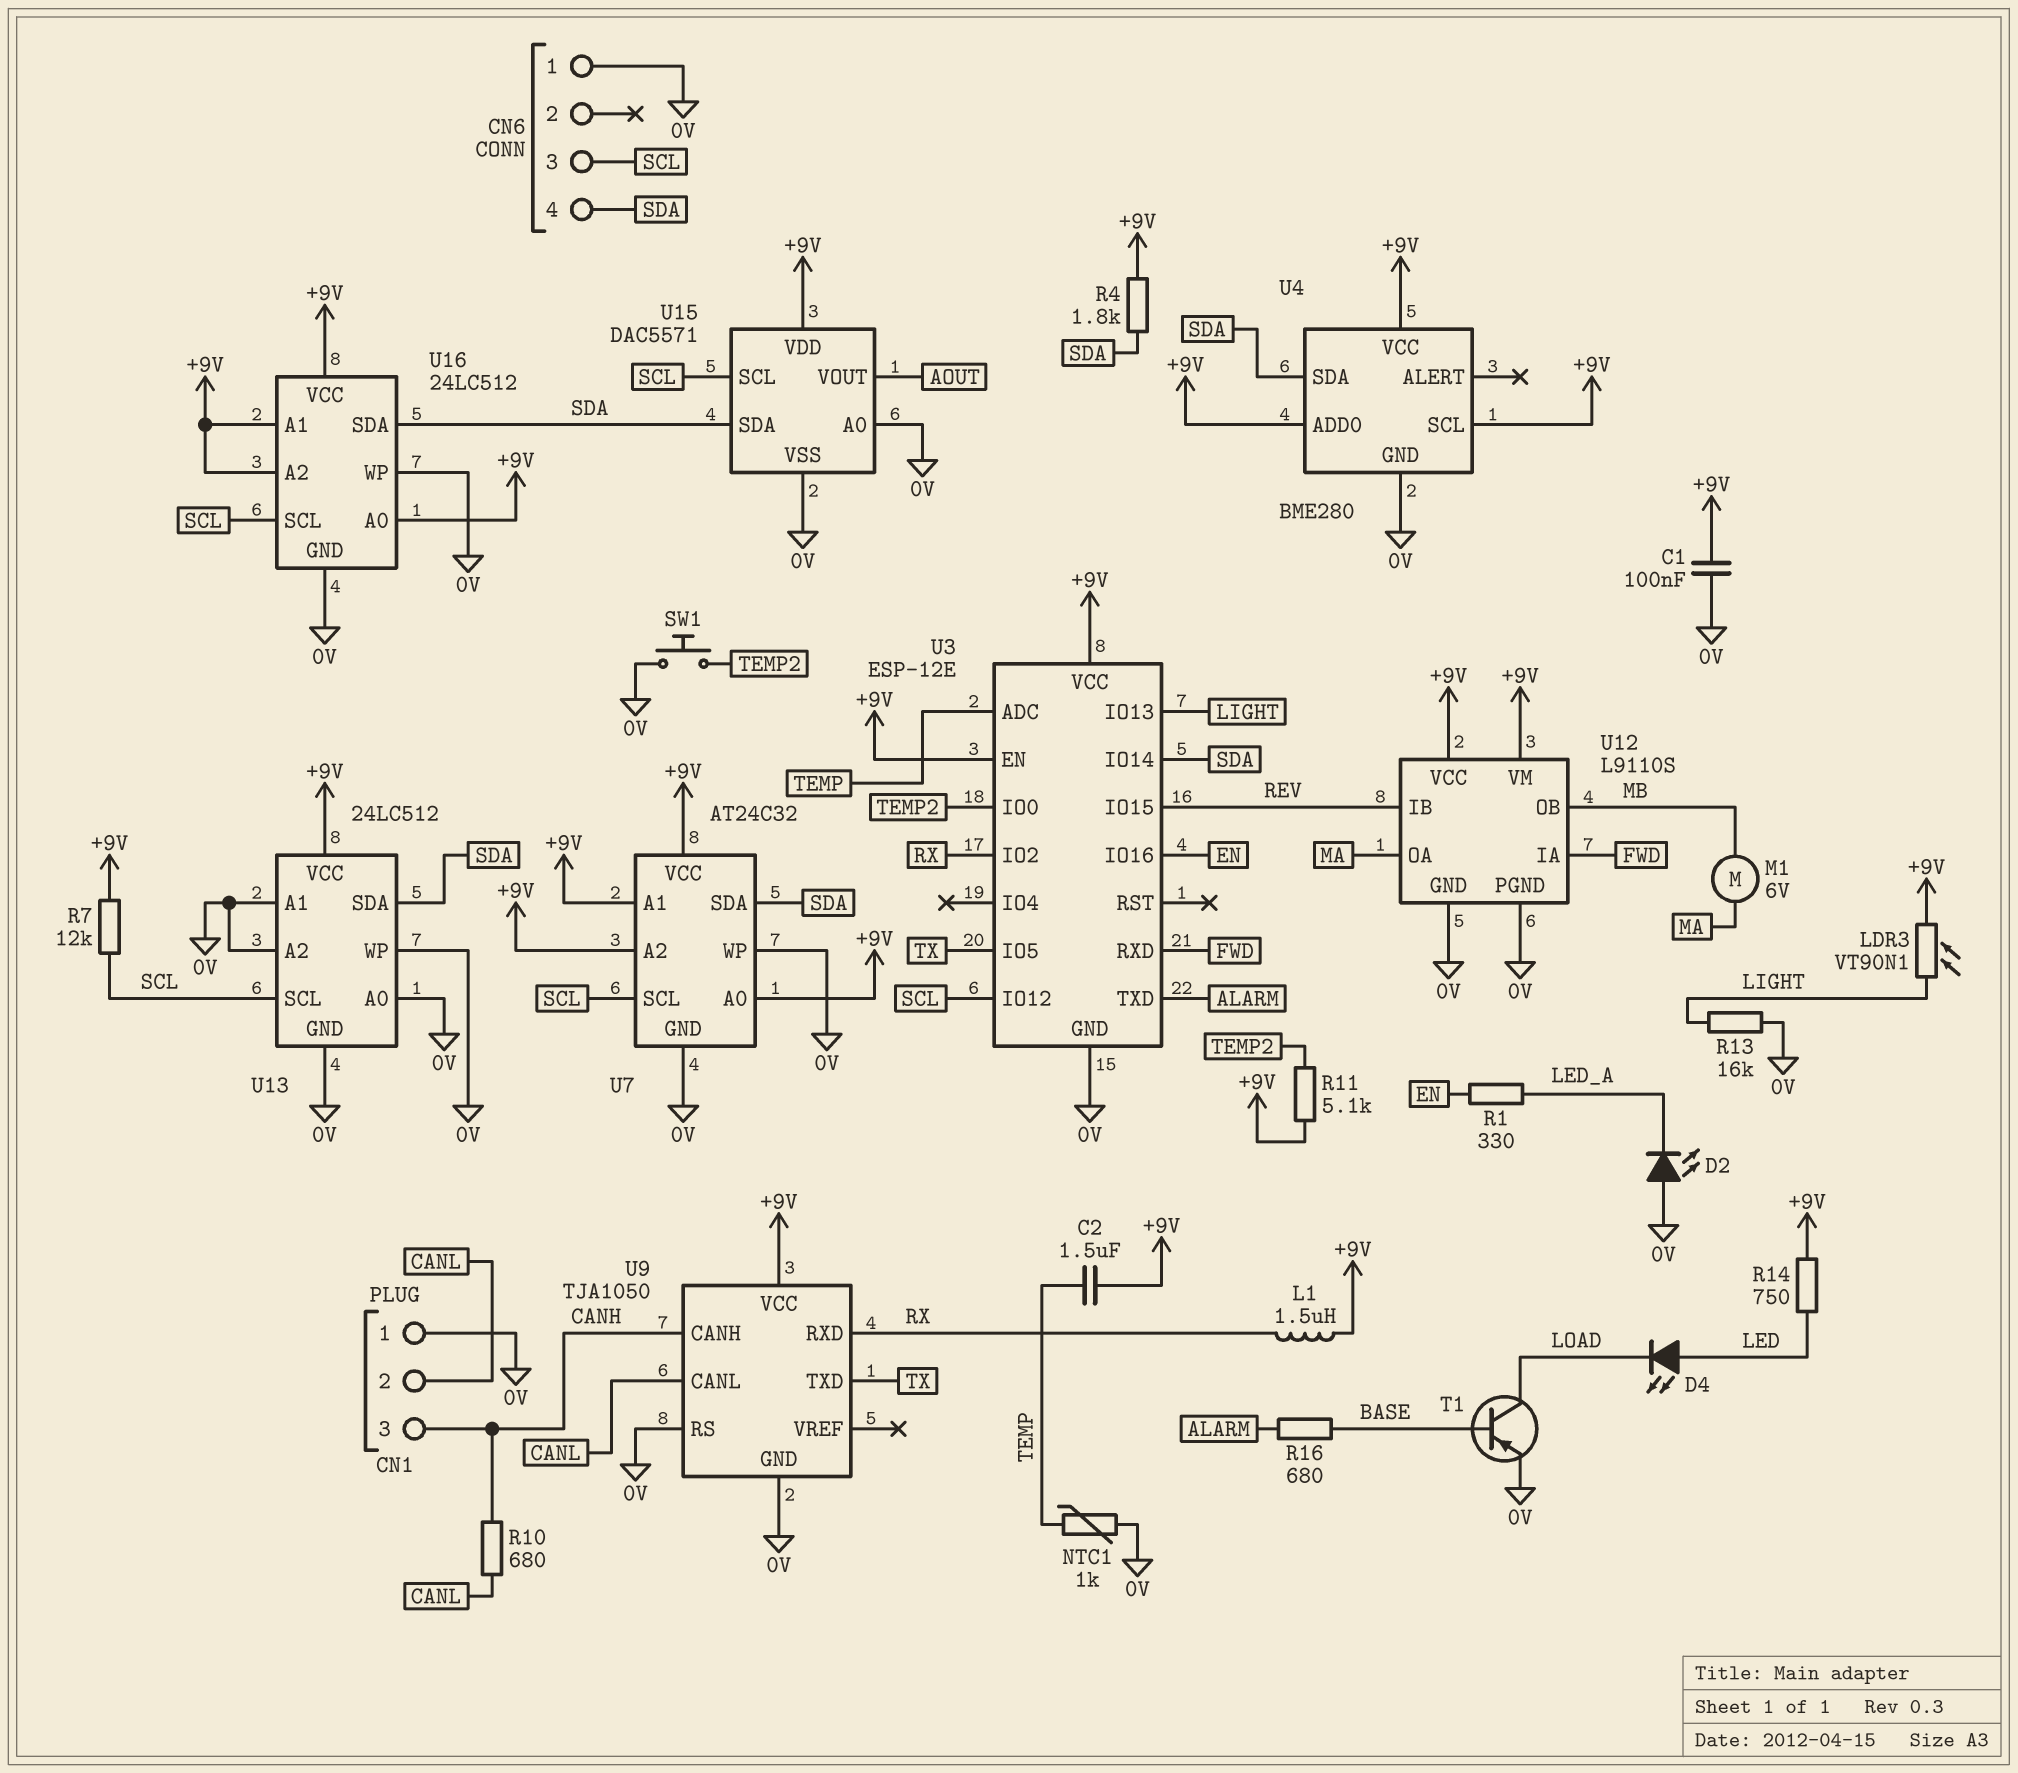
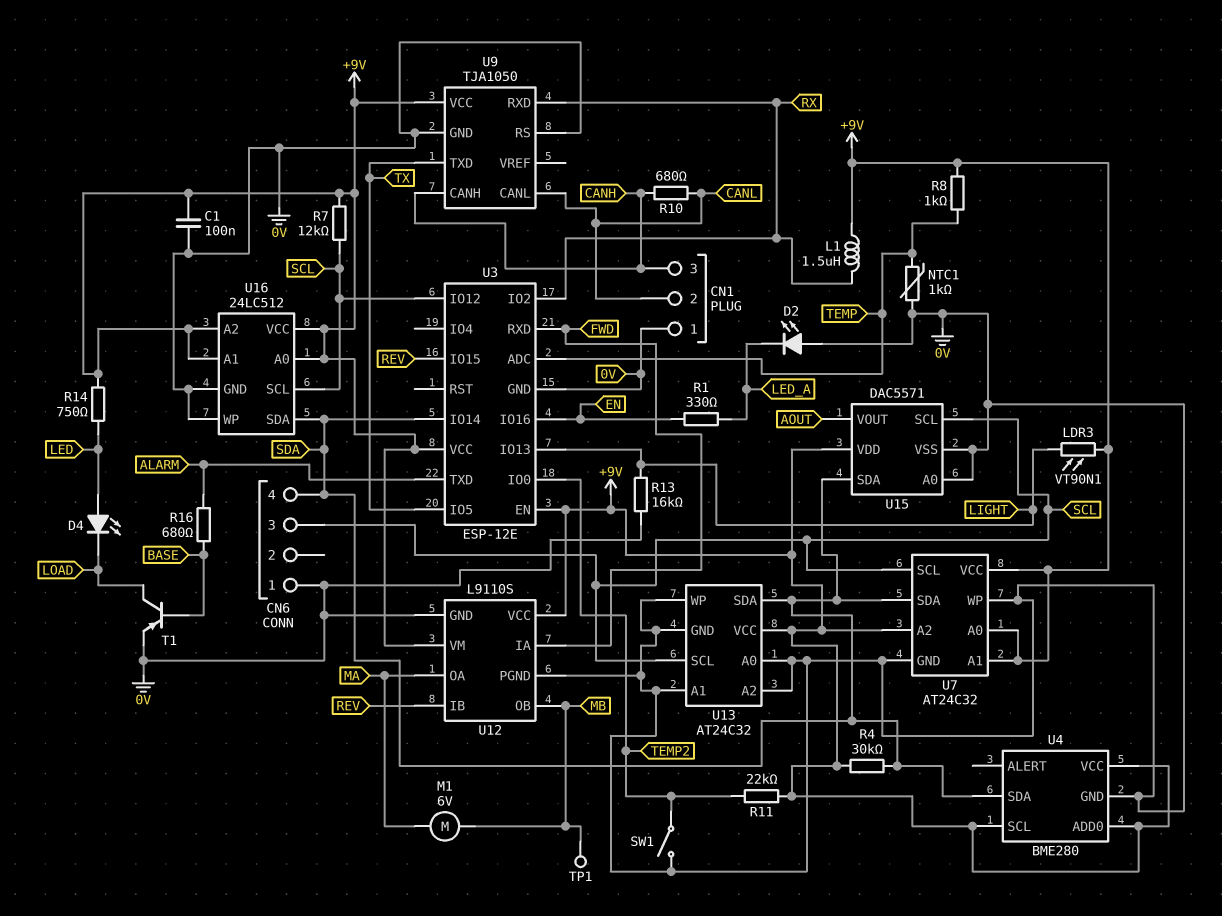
C2: 1.5uF (+9V, TEMP) -> none
R4: 1.8k (+9V, SDA) -> 30k (+9V, SDA)
R8: none -> 1k (+9V, TEMP)
R11: 5.1k (+9V, TEMP2) -> 22k (+9V, TEMP2)
SW1: button (0V, TEMP2) -> switch (0V, TEMP2)
TP1: none -> test point (MB)
U13: 24LC512 -> AT24C32

